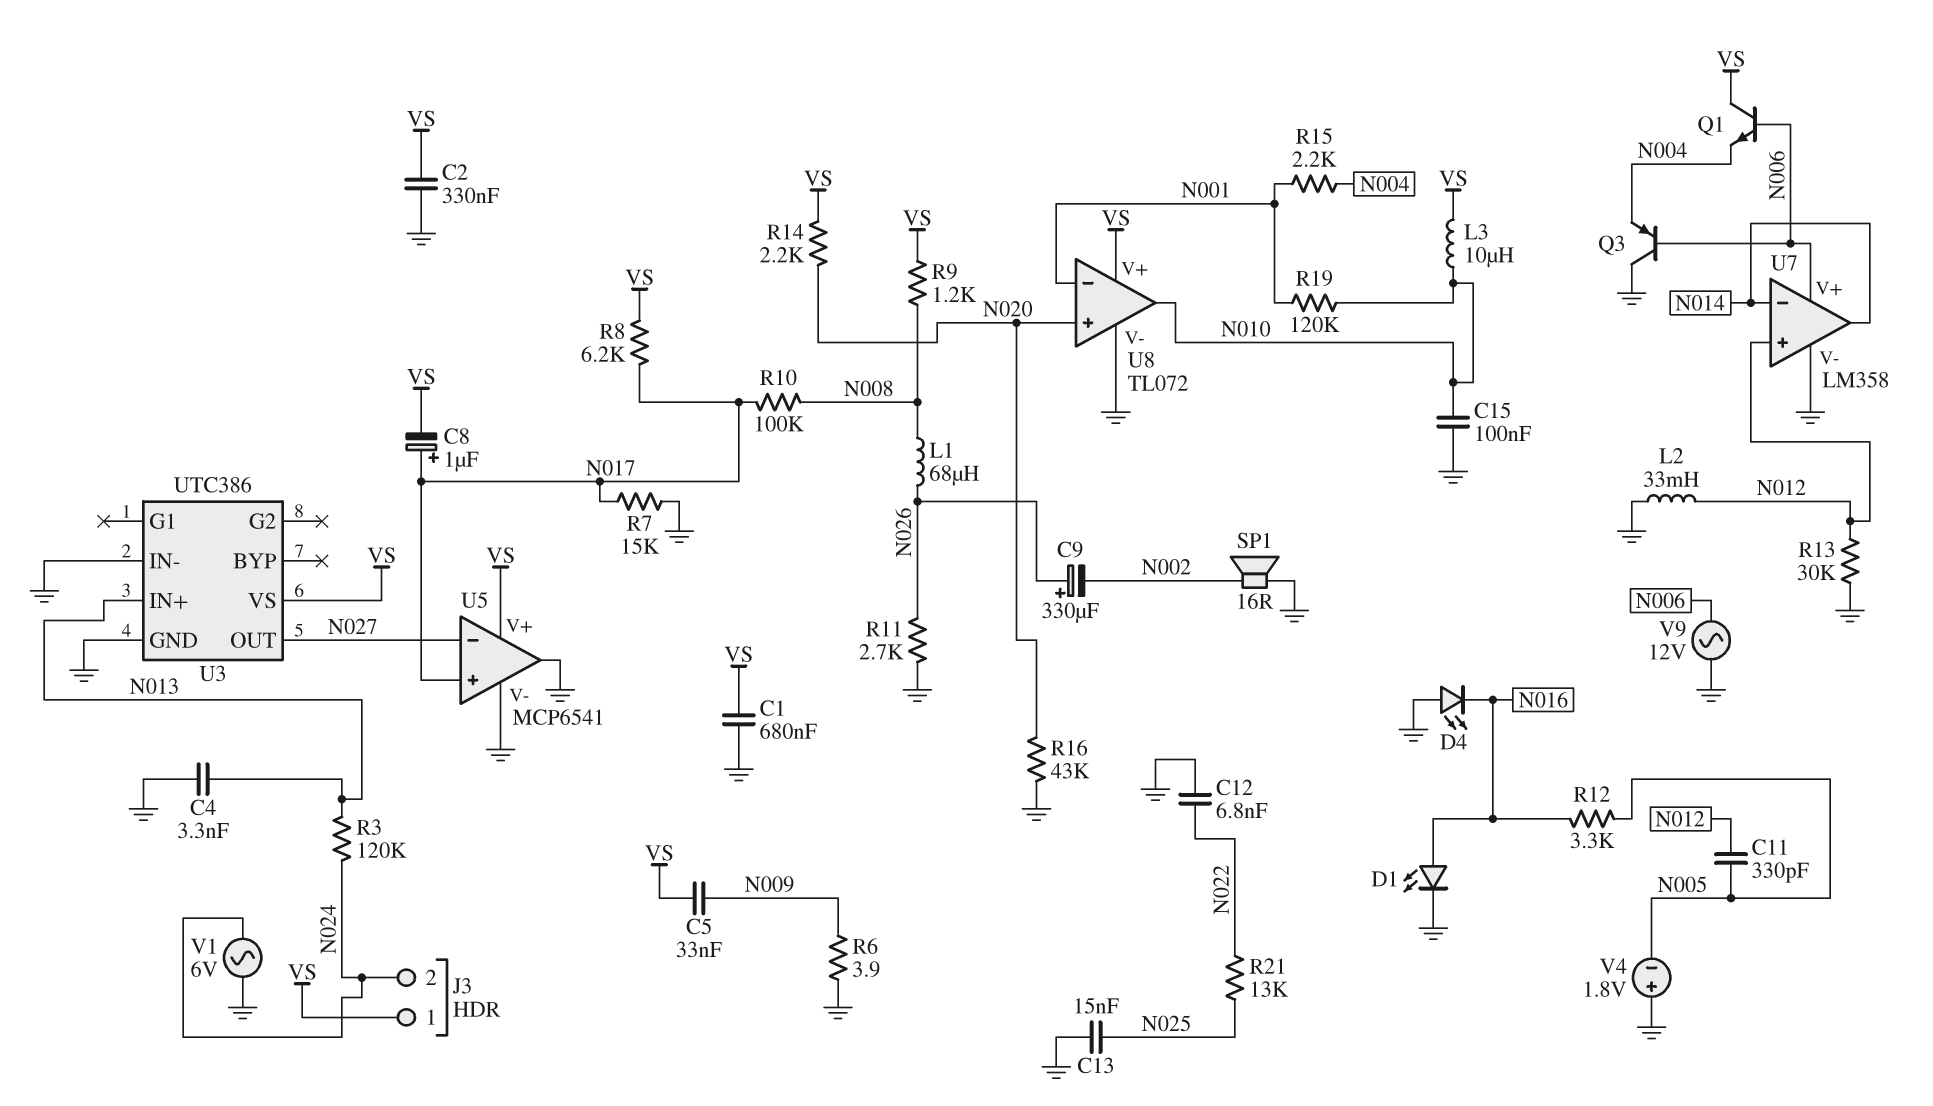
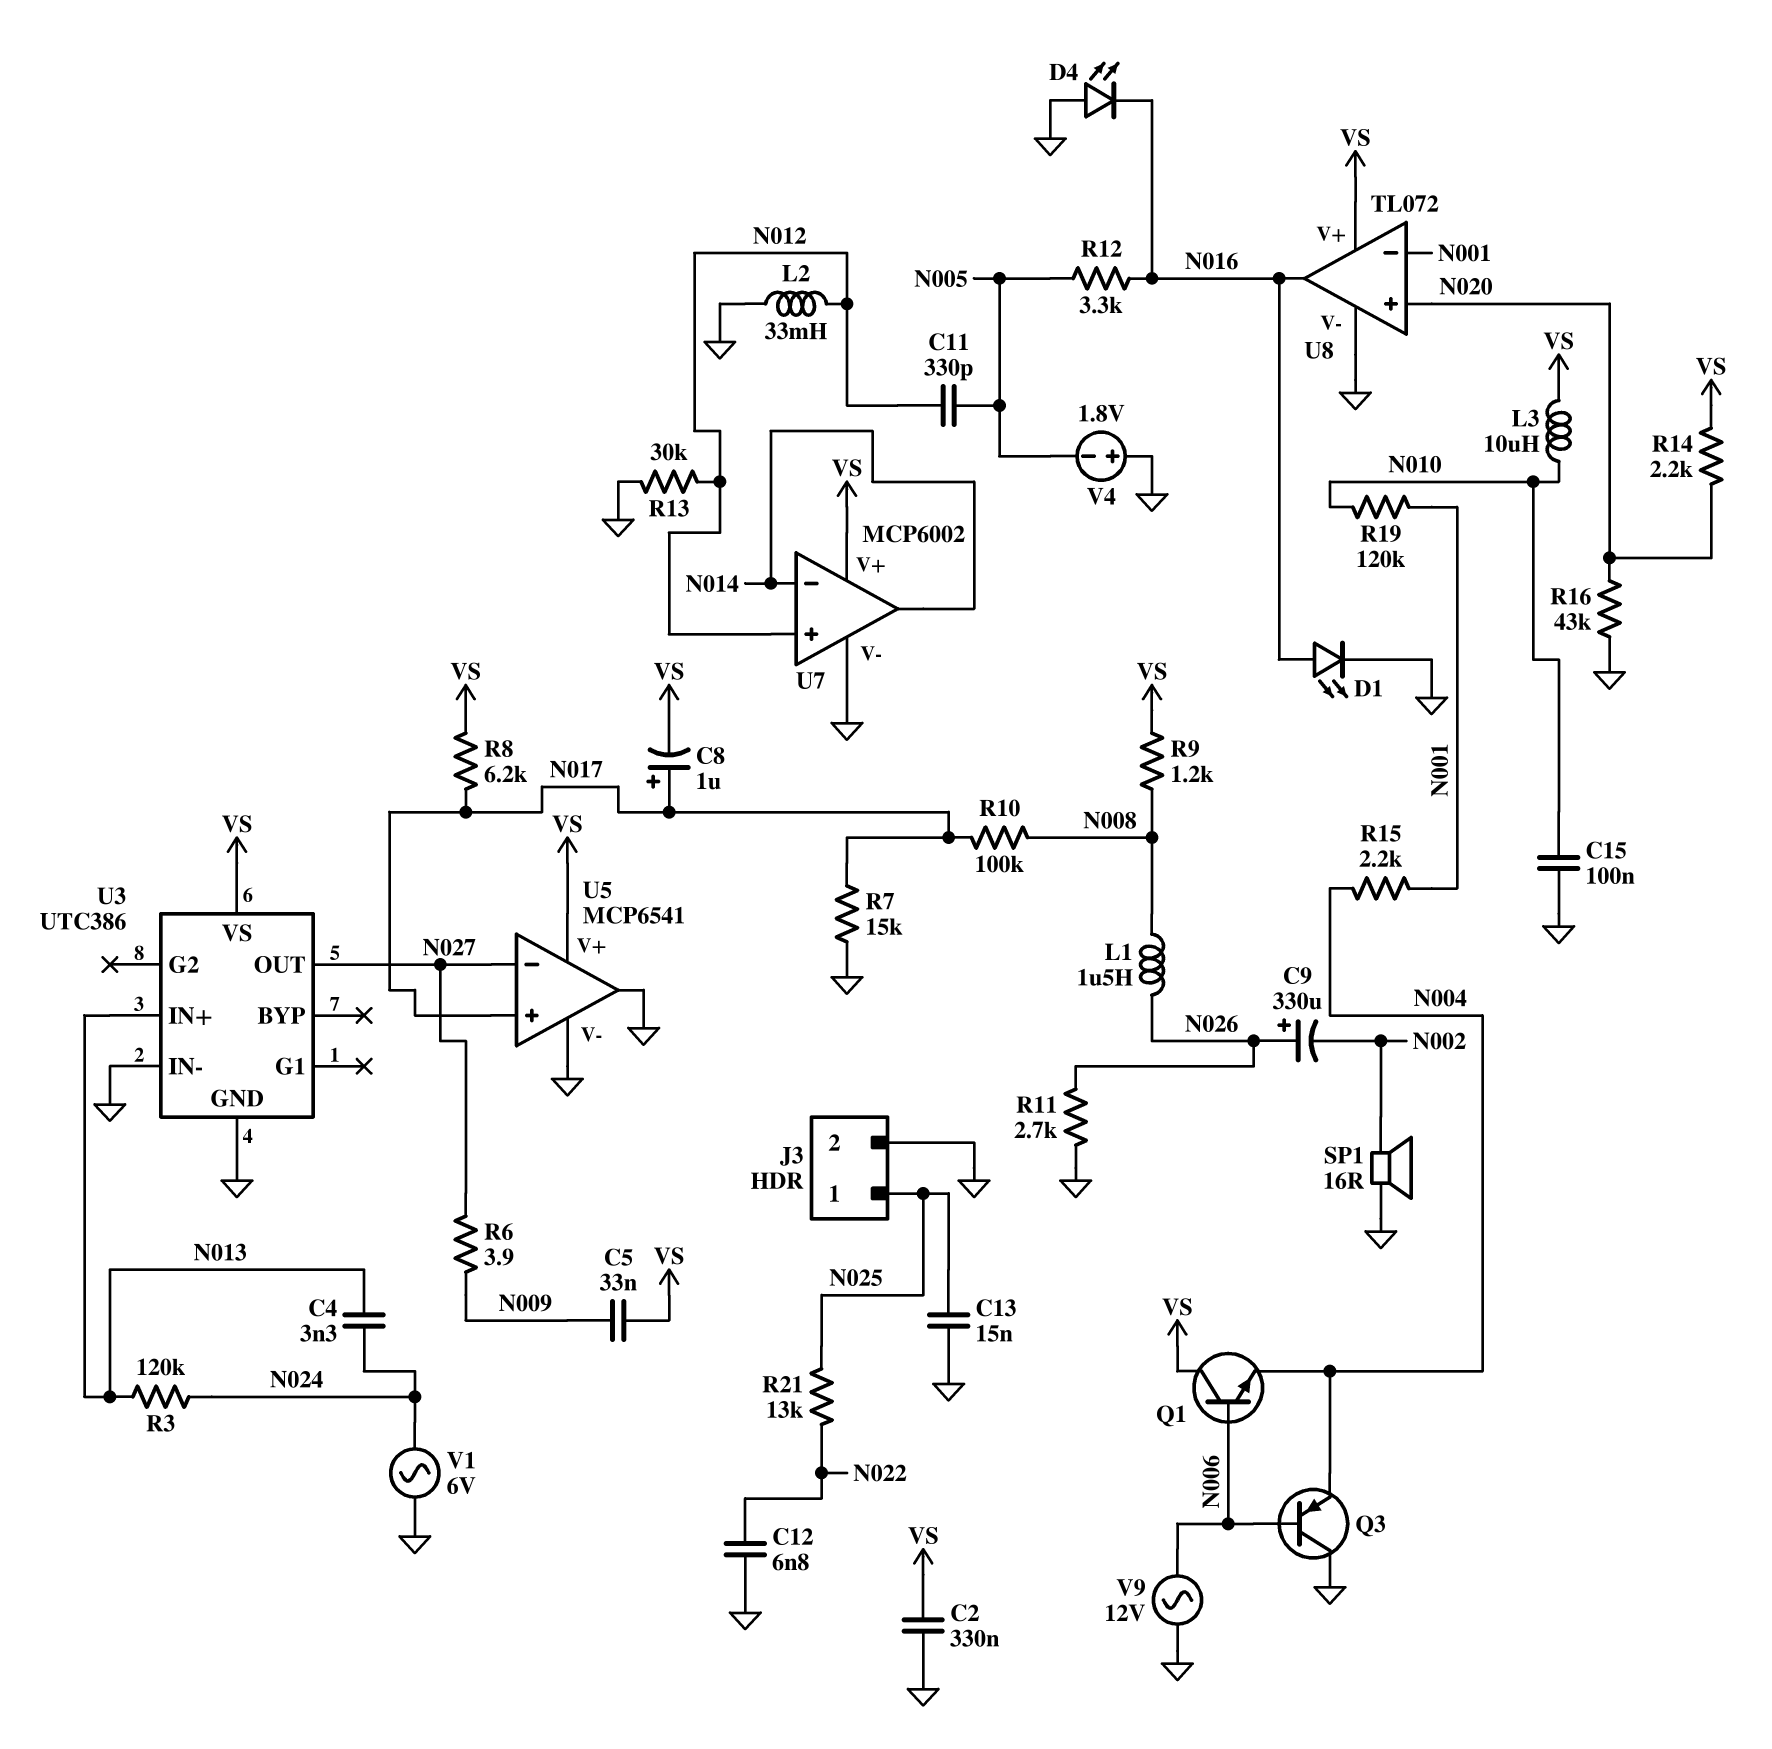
C1: 680nF (GND, VS) -> none
C4: 3.3nF (GND, N013) -> 3.3nF (N013, N024)
J3 pin 1: VS -> N025
J3 pin 2: N024 -> GND
L1: 68uH (N008, N026) -> 1.5uH (N008, N026)
R6: 3.9 (GND, N009) -> 3.9 (N009, N027)
U7: LM358 -> MCP6002
U7 pin V+: N006 -> VS
U8 pin out: N010 -> N016

